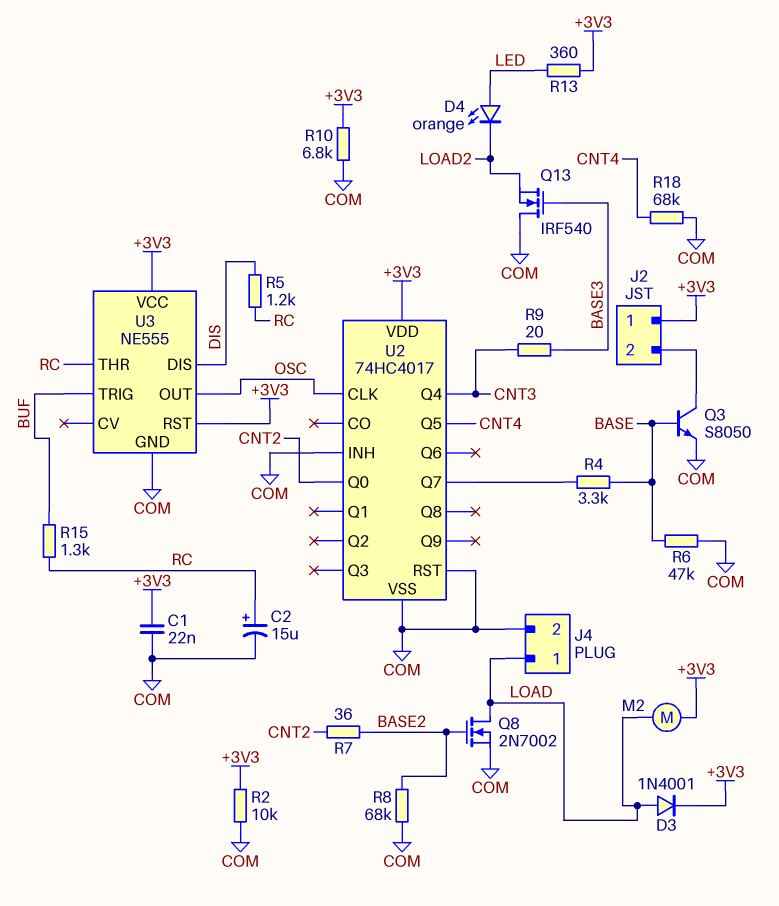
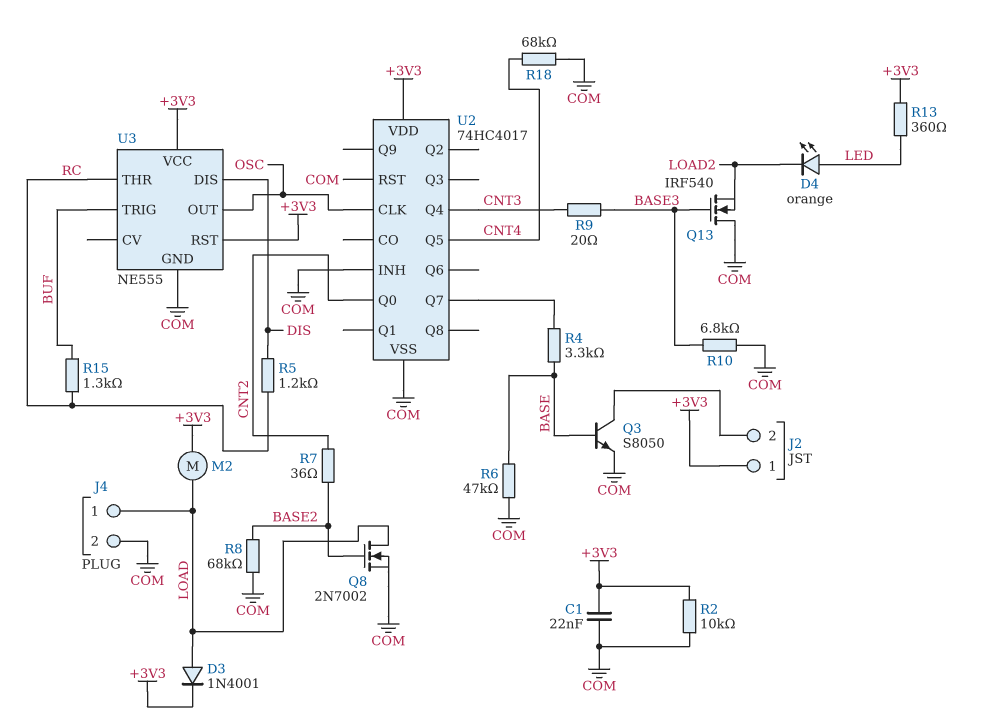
C2: 15uF (plus RC, minus COM) -> none
R10: 6.8k (+3V3, COM) -> 6.8k (BASE3, COM)

